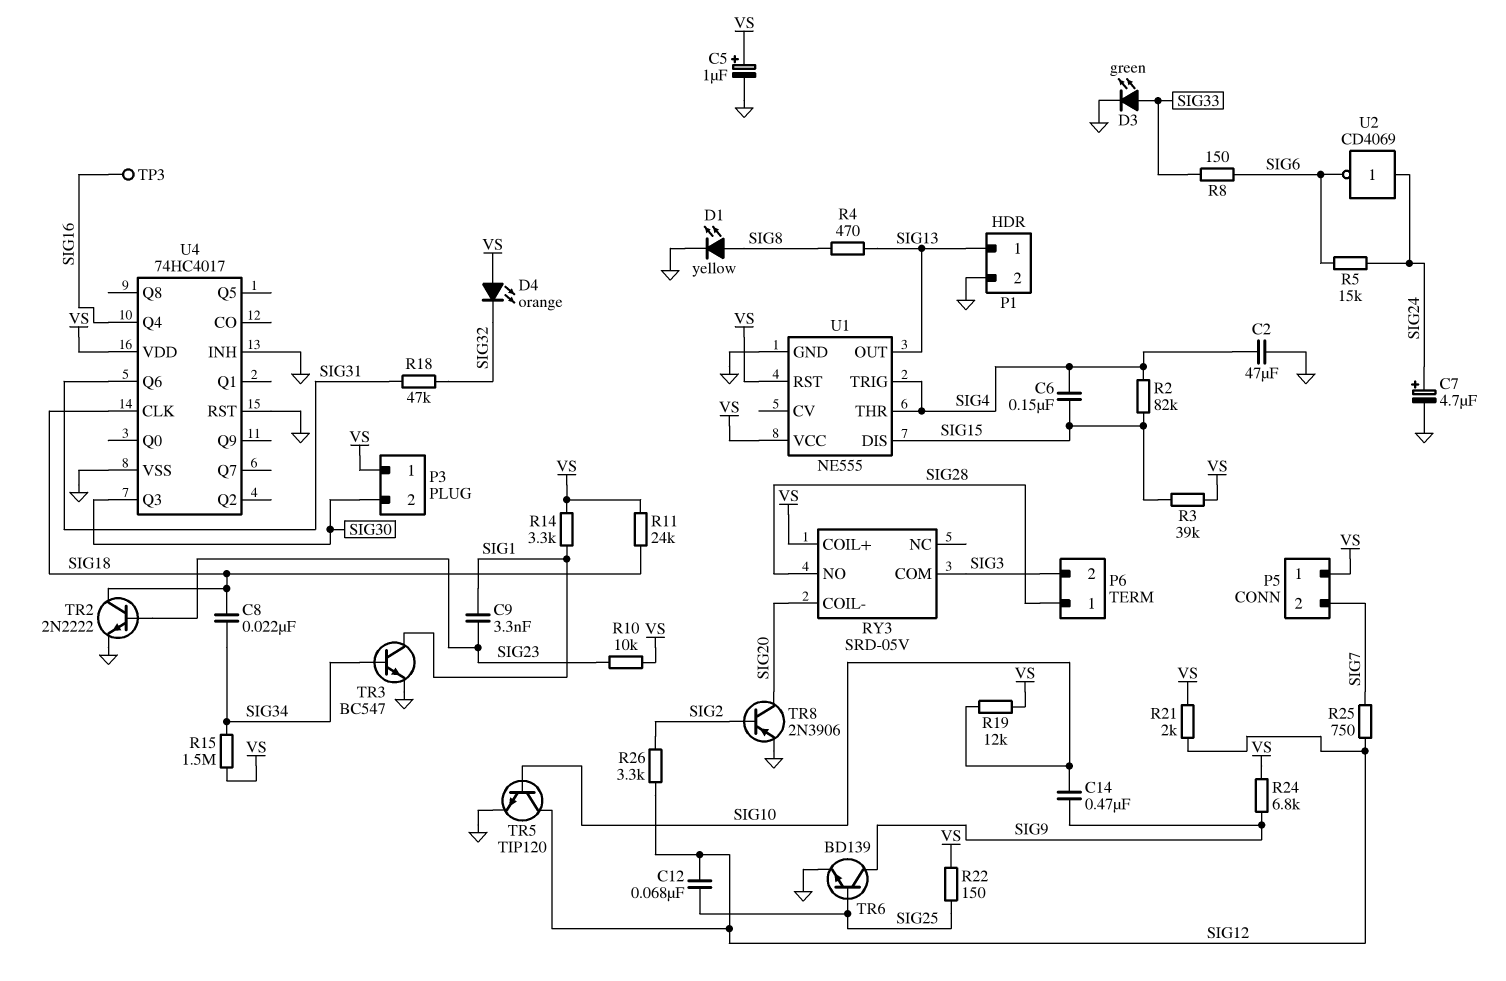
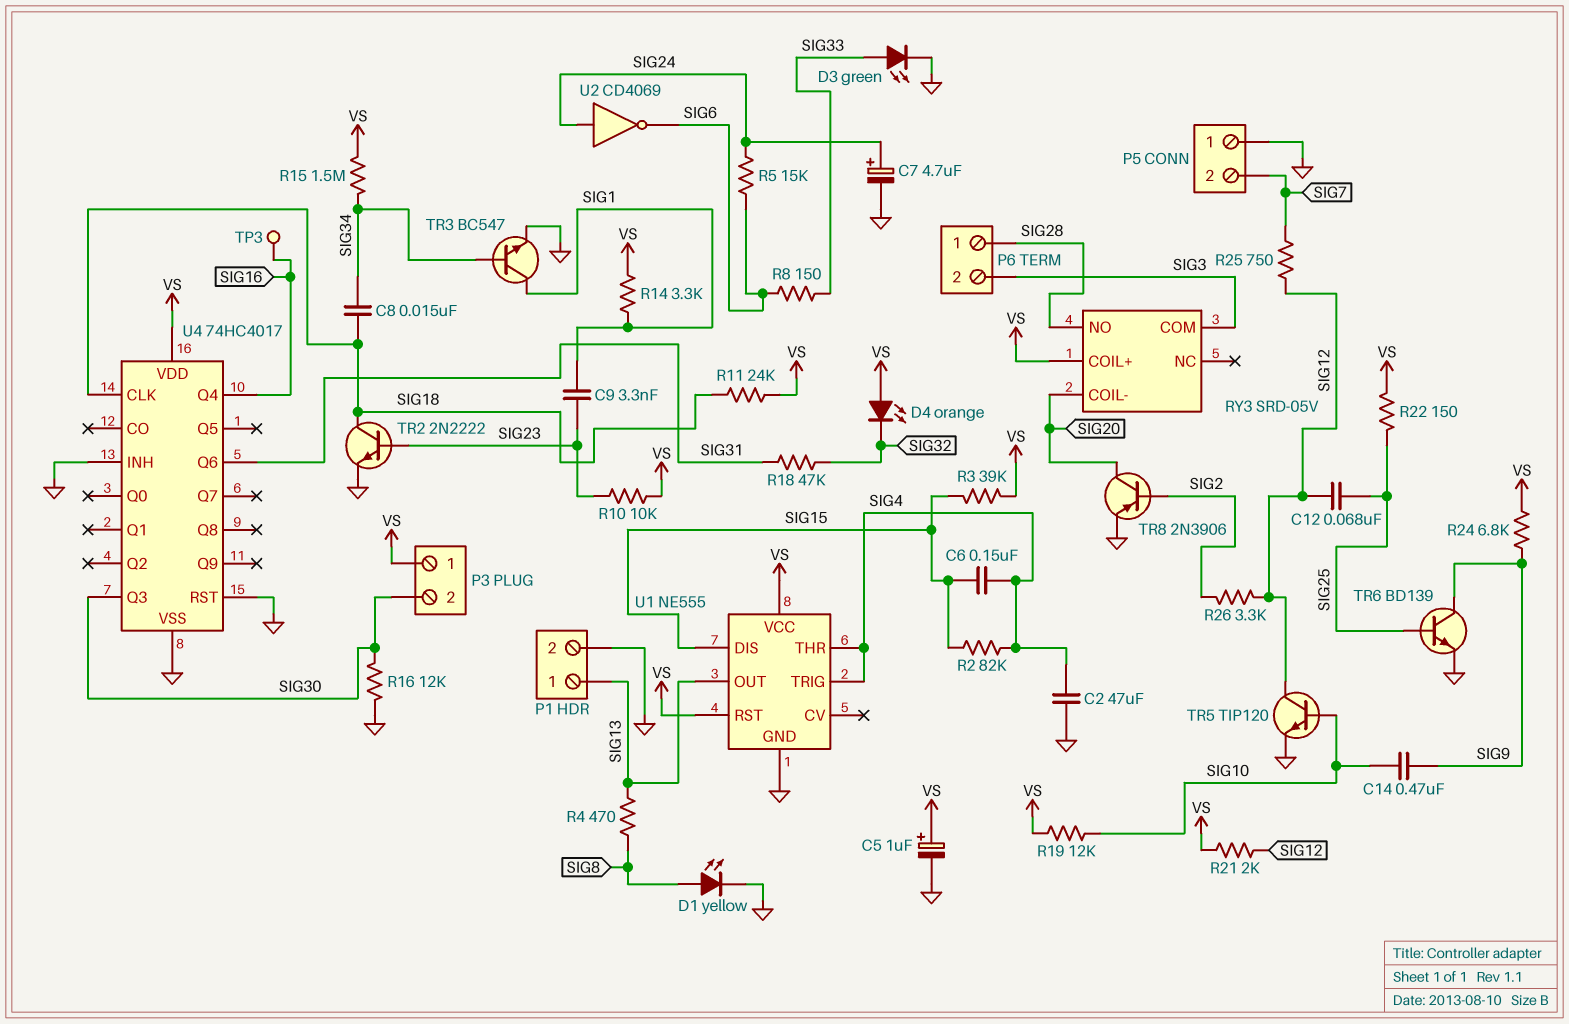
C8: 22nF (SIG18, SIG34) -> 15nF (SIG18, SIG34)
P5 pin 1: VS -> GND
R16: none -> 12k (GND, SIG30)

